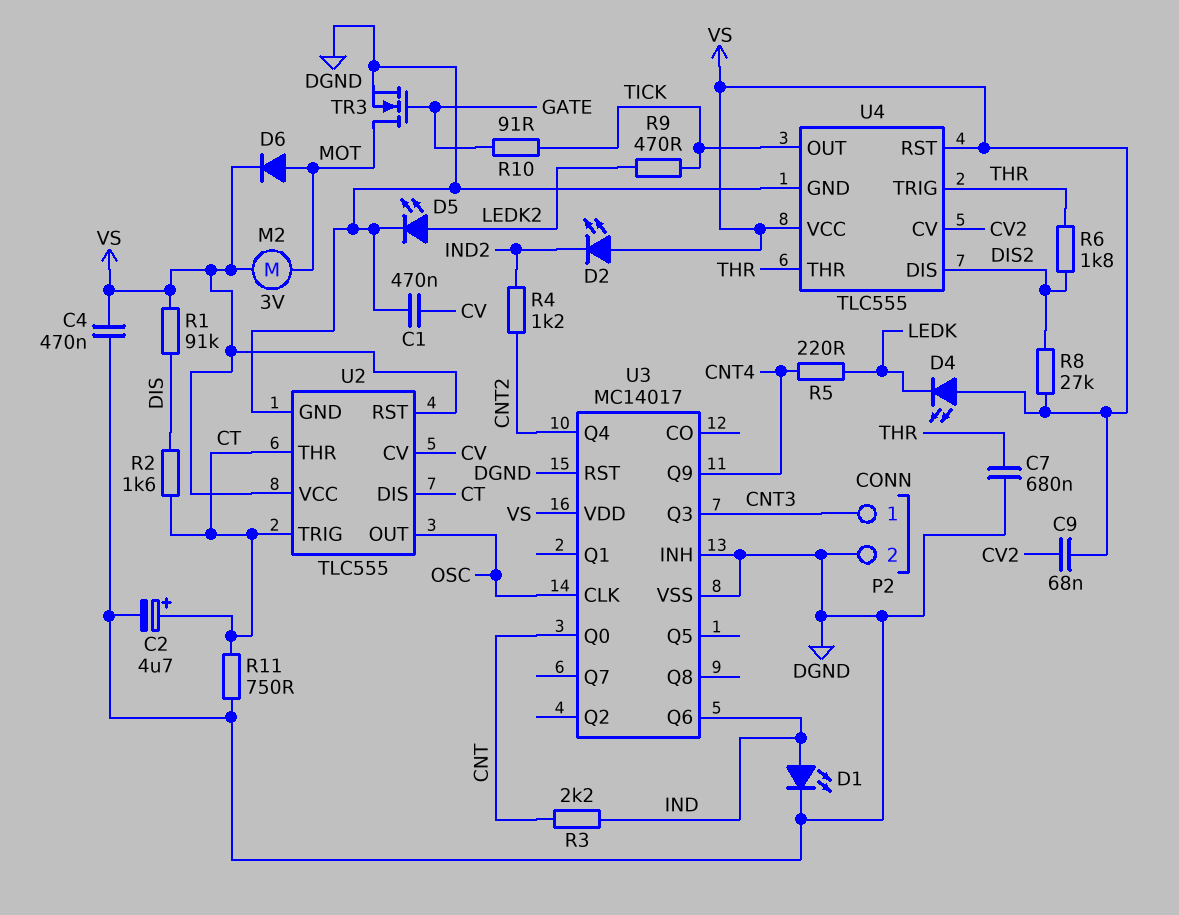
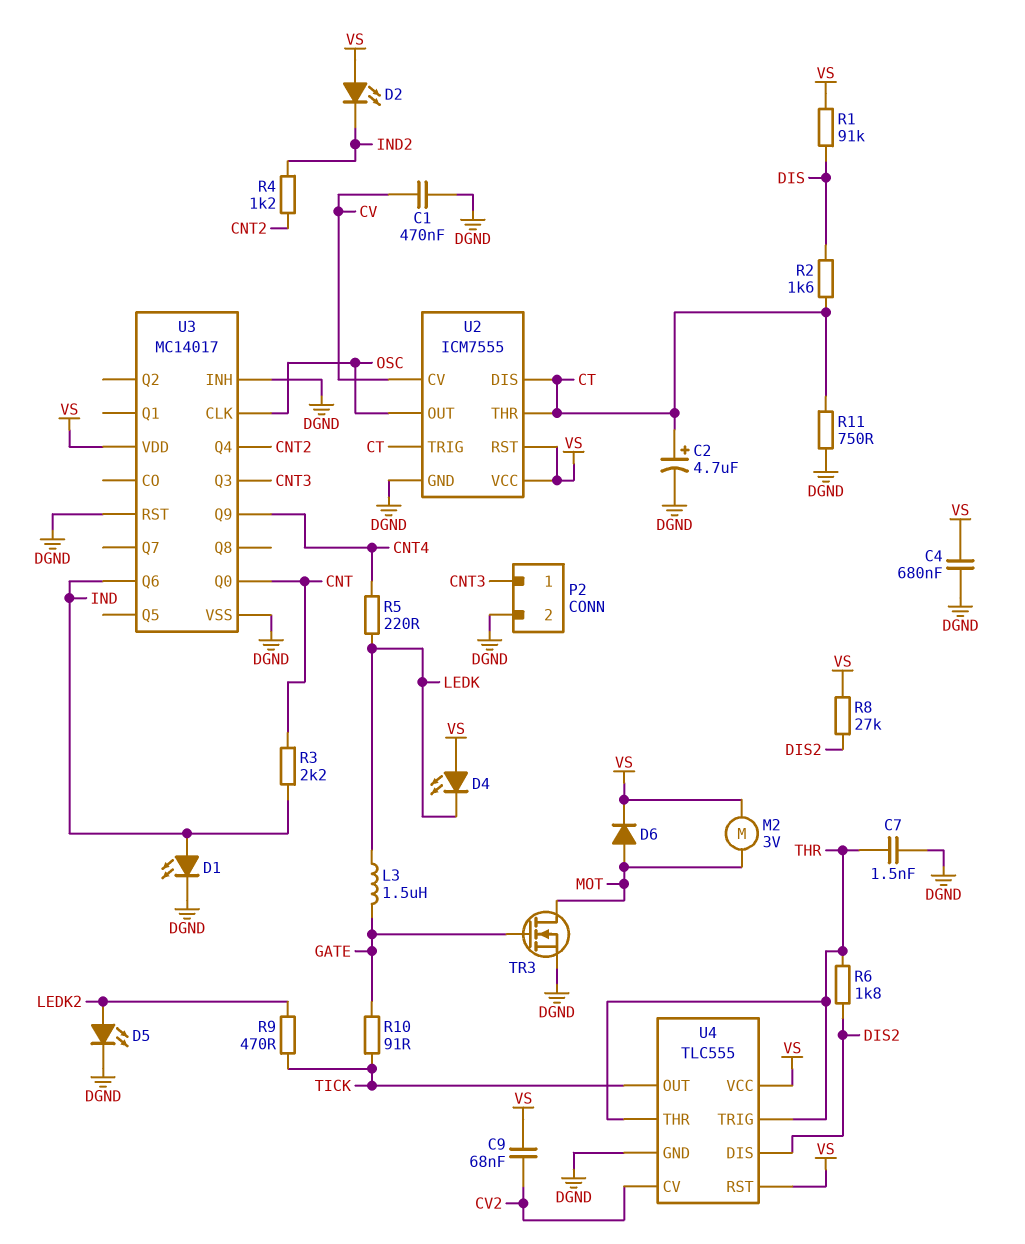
C4: 470nF (DGND, VS) -> 680nF (DGND, VS)
C7: 680nF (DGND, THR) -> 1.5nF (DGND, THR)
L3: none -> 1.5uH (GATE, LEDK)
U2: TLC555 -> ICM7555

